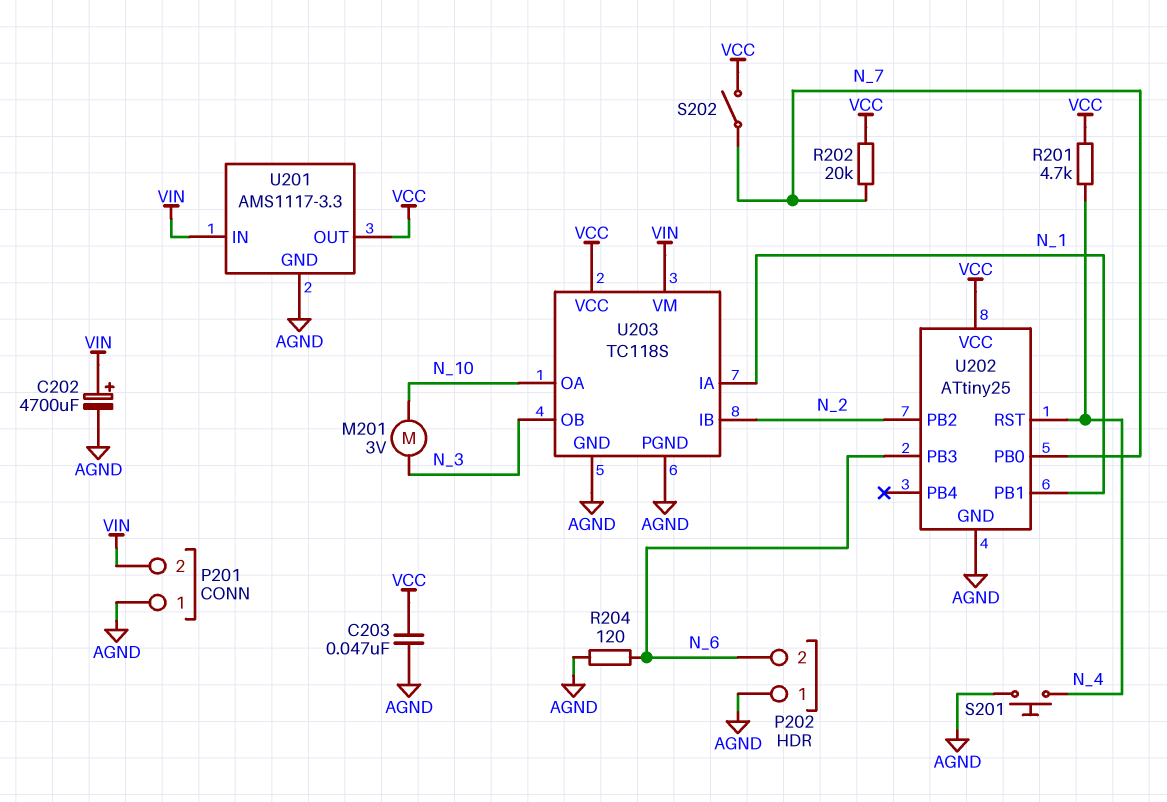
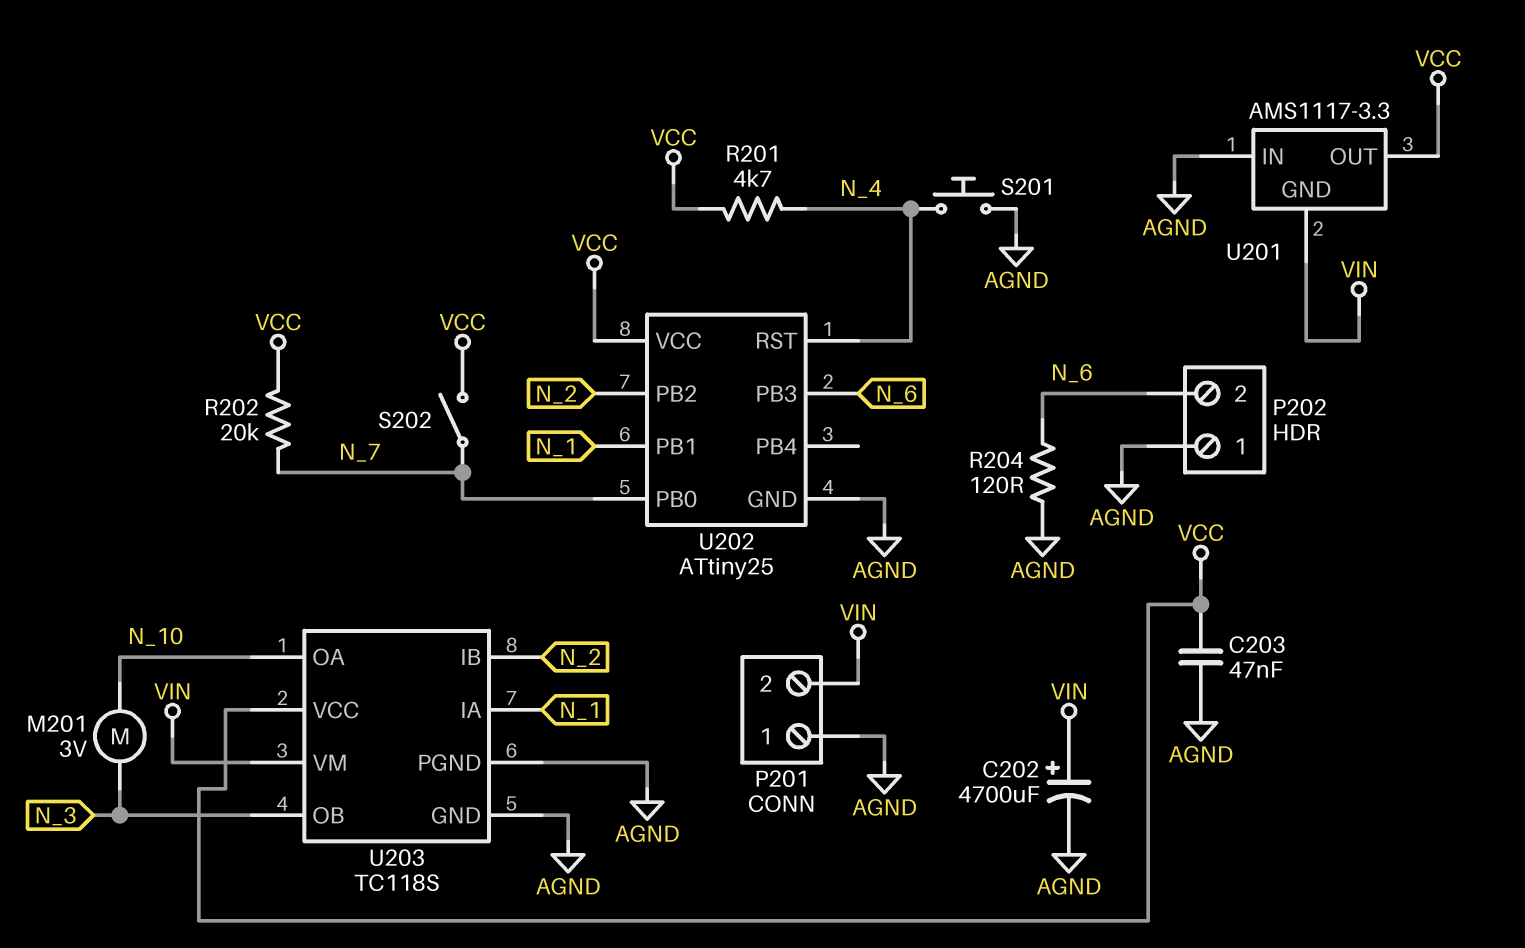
U201 pin GND: AGND -> VIN
U201 pin IN: VIN -> AGND

